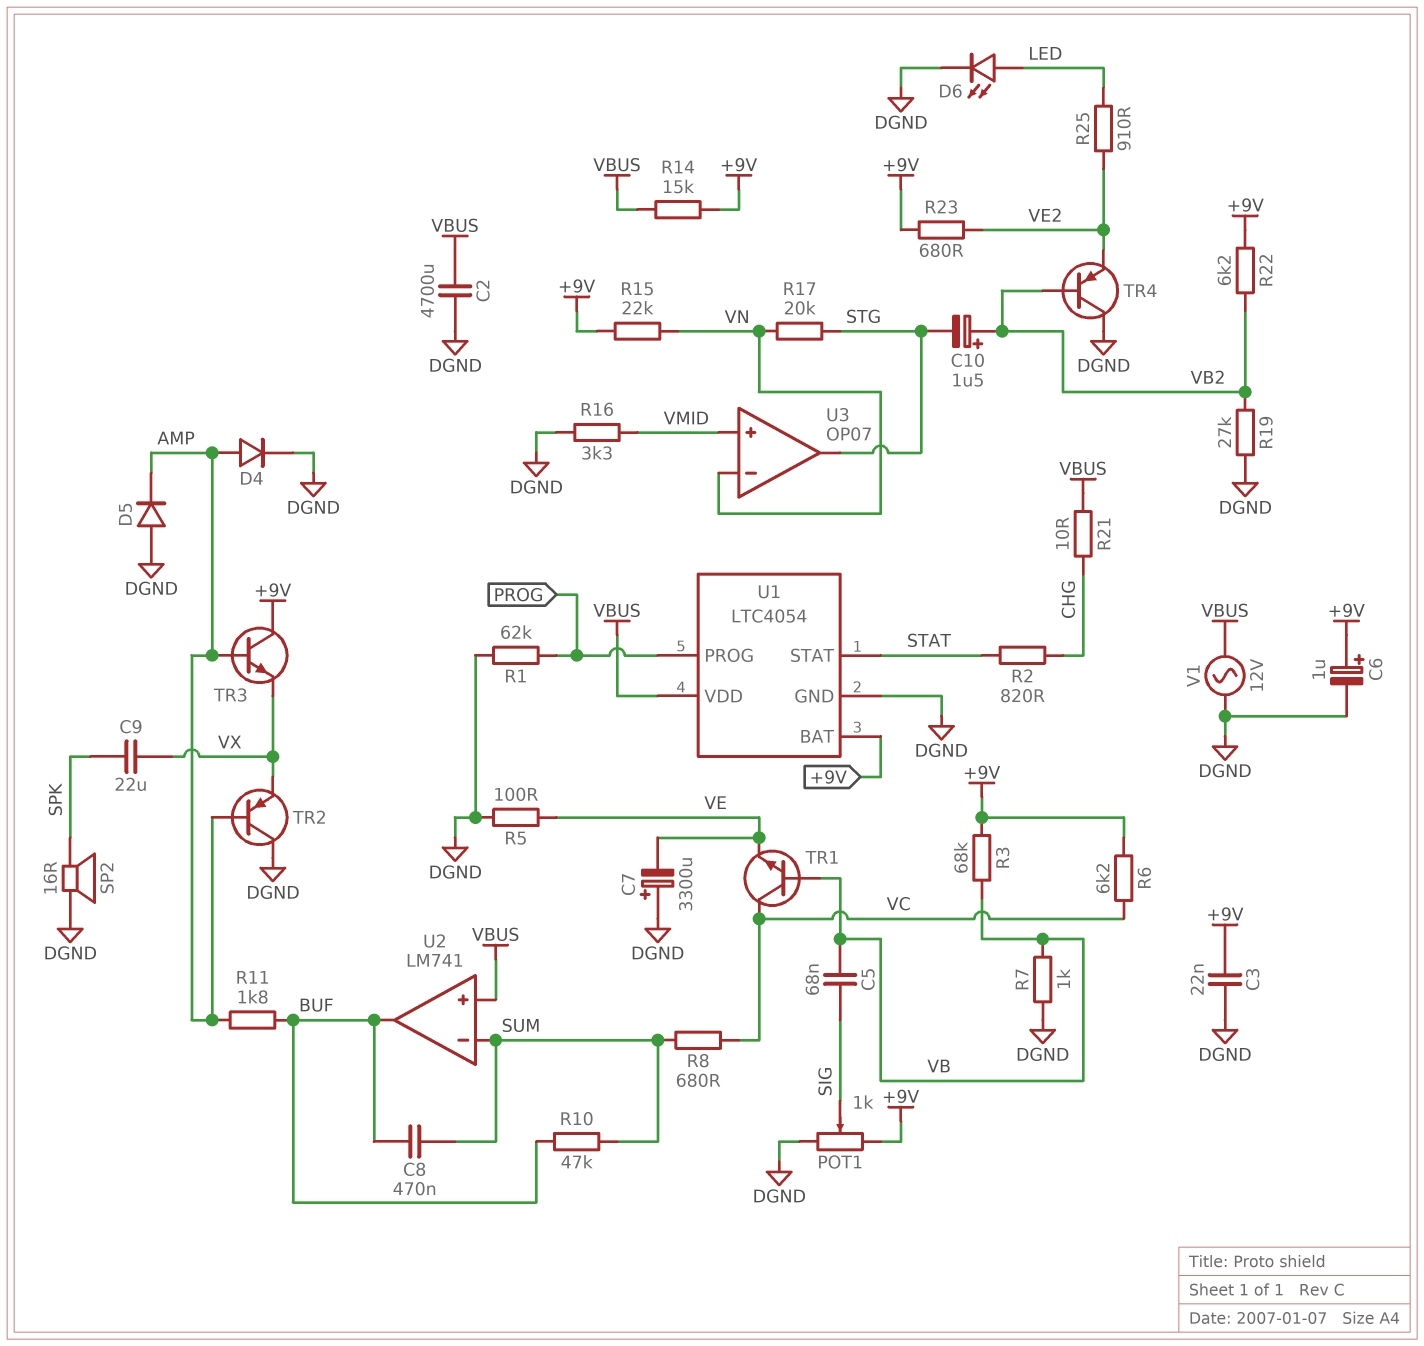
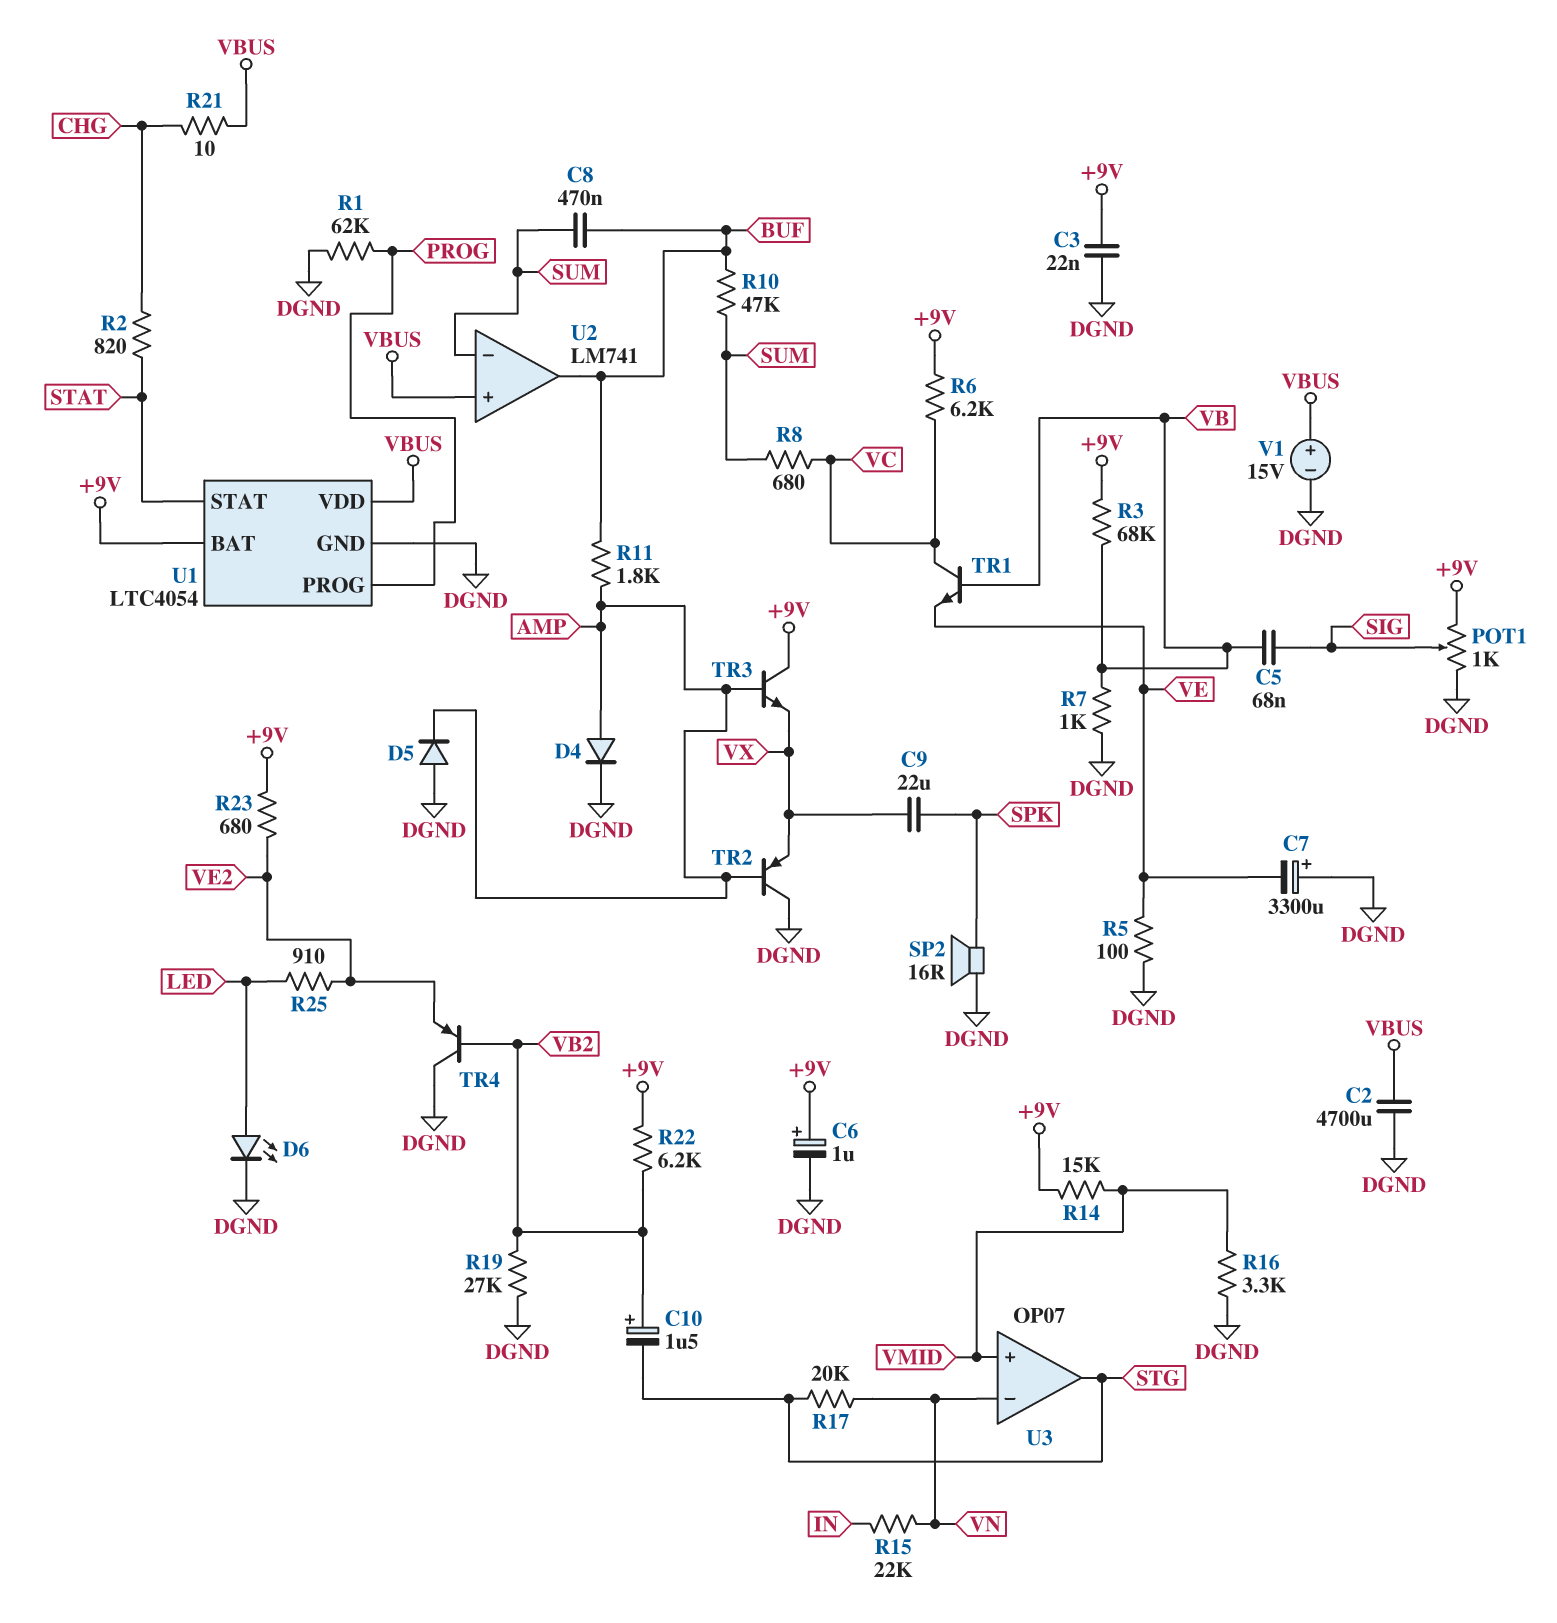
R14: 15k (+9V, VBUS) -> 15k (+9V, VMID)
R15: 22k (+9V, VN) -> 22k (IN, VN)
V1: AC 12V (DGND, VBUS) -> 15V (plus VBUS, minus DGND)

